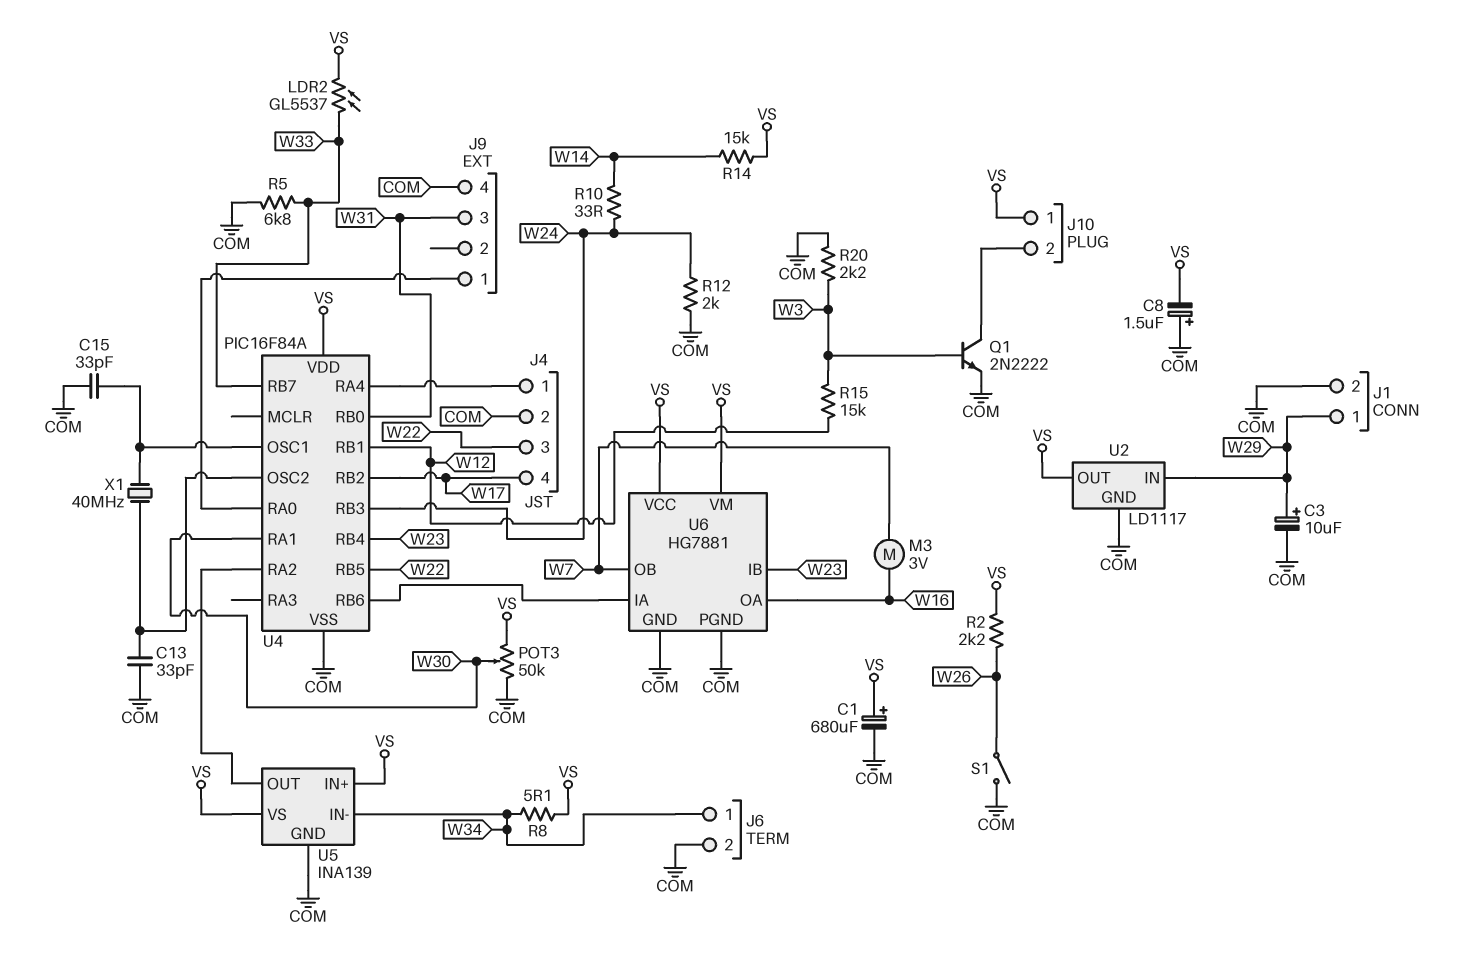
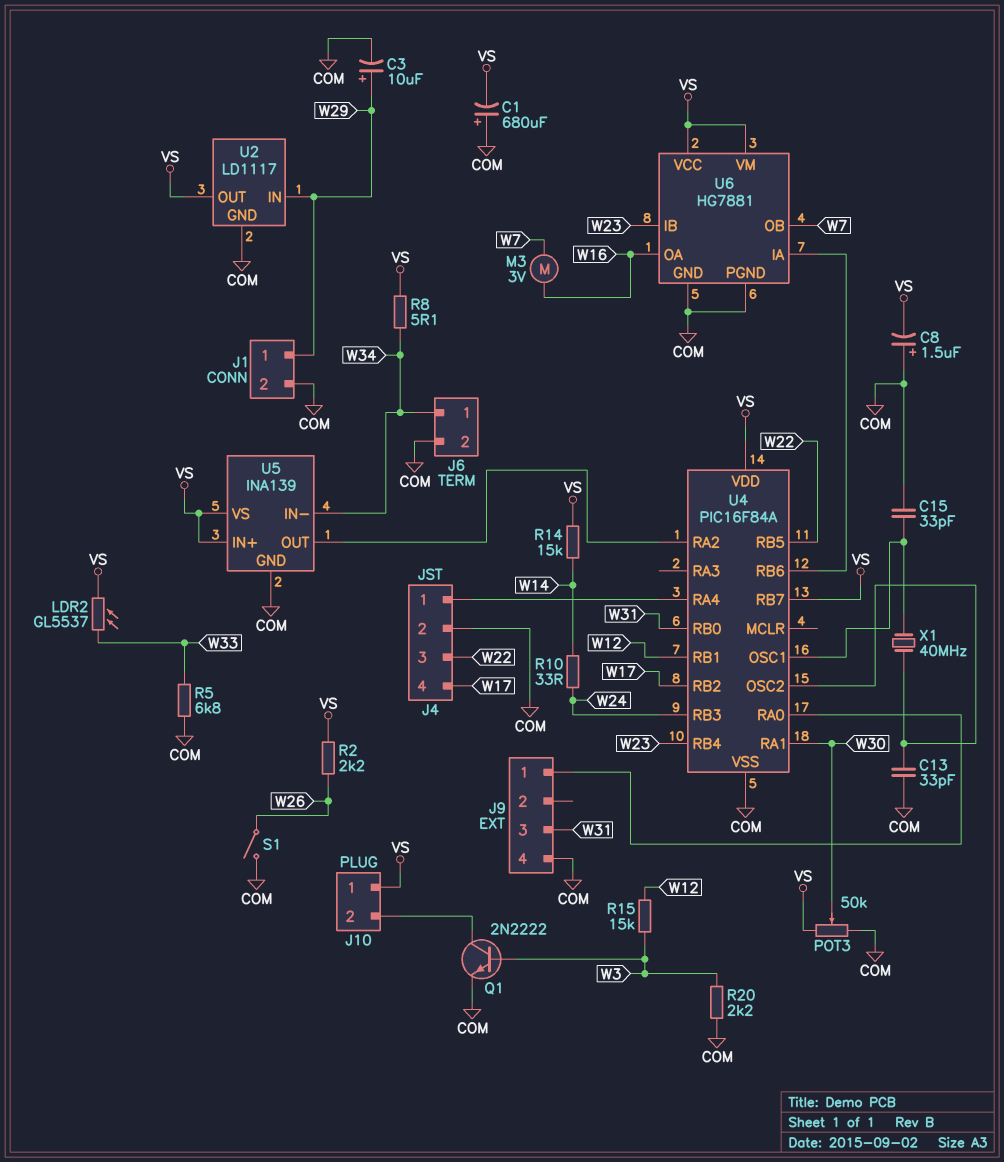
C1: 680uF (plus VS, minus COM) -> 680uF (plus COM, minus VS)
R12: 2k (COM, W24) -> none
U4 pin RB7: W33 -> VS

